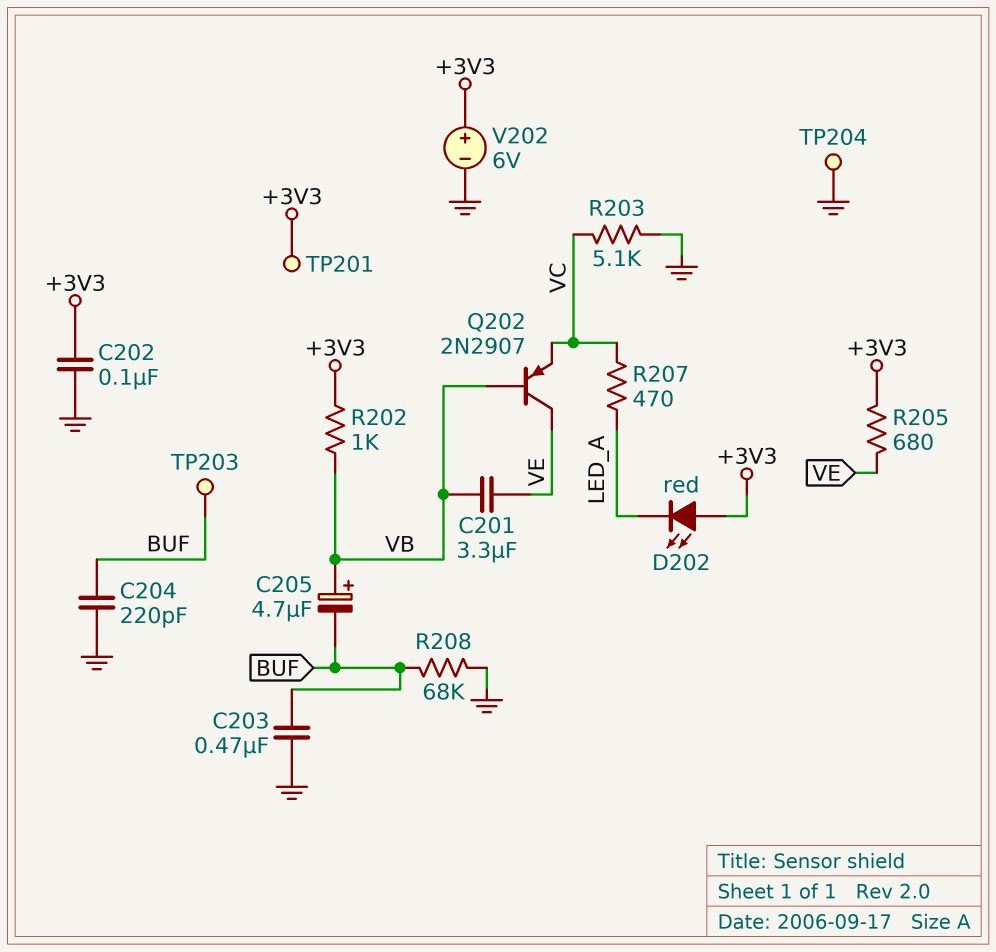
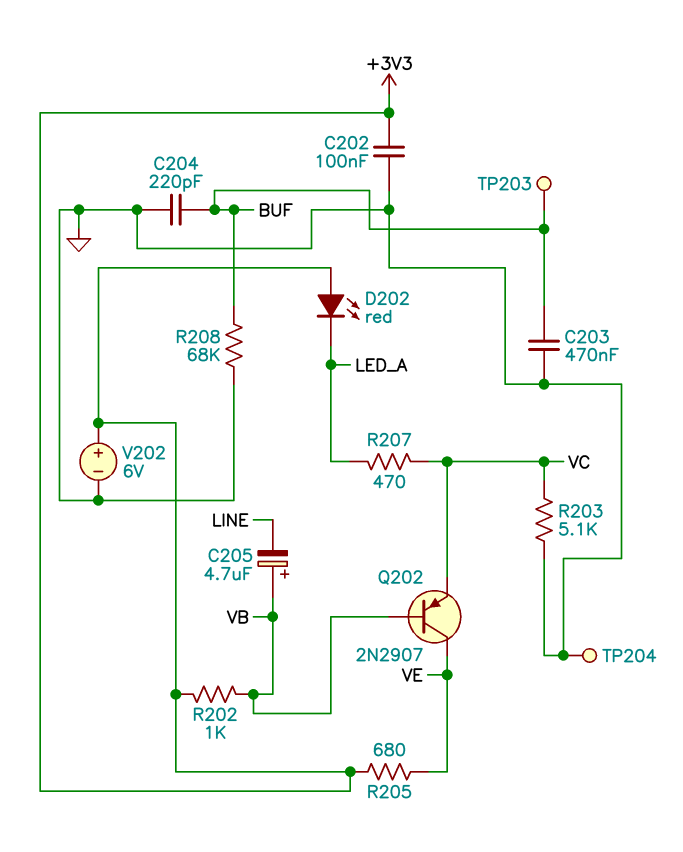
C201: 3.3uF (VB, VE) -> none
C205: 4.7uF (plus VB, minus BUF) -> 4.7uF (plus VB, minus LINE)
TP201: test point (+3V3) -> none

